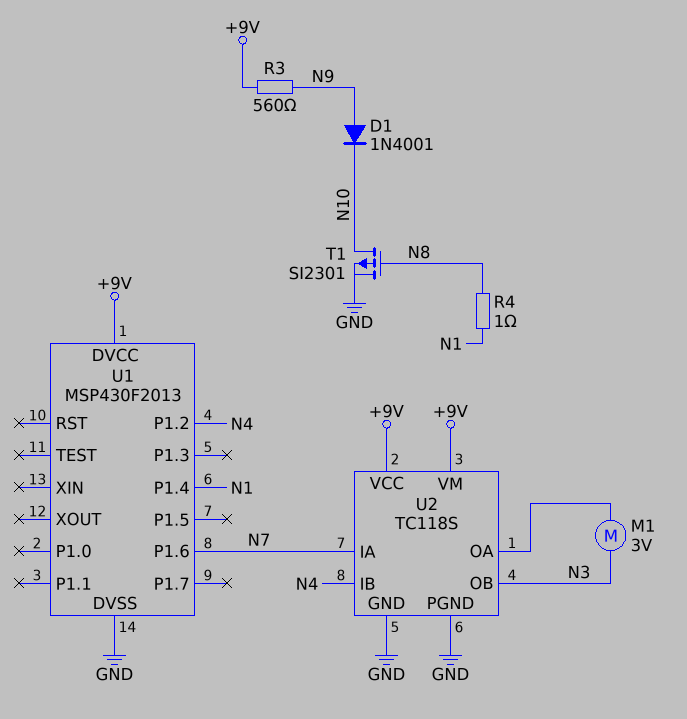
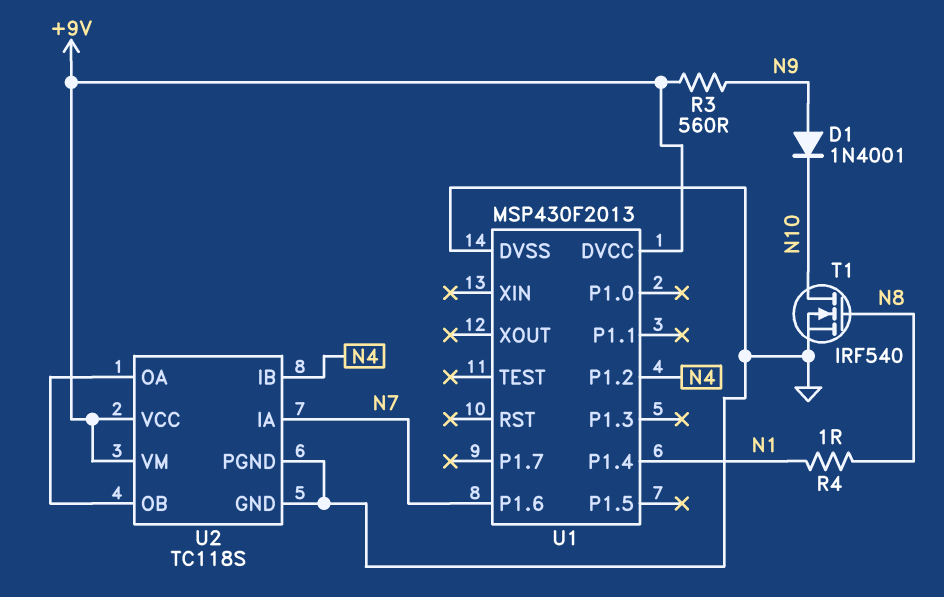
M1: motor 3V (N3, U2/OA) -> none
T1: PMOS SI2301 (G N8, D N10, S GND) -> NMOS IRF540 (G N8, D N10, S GND)
U2 pin OB: N3 -> U2/OA

